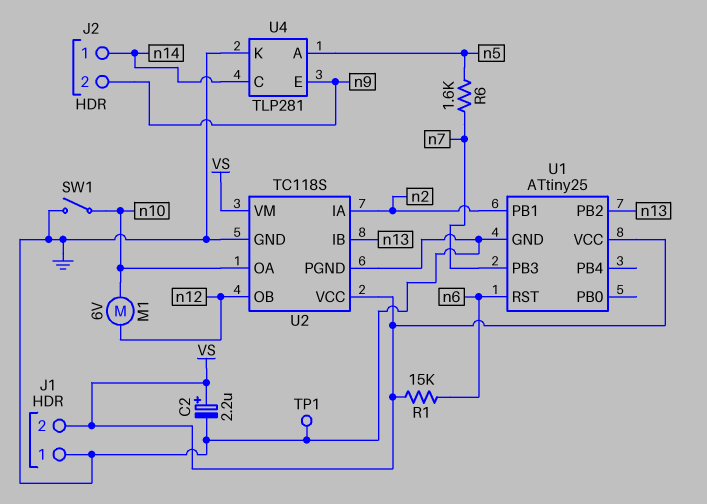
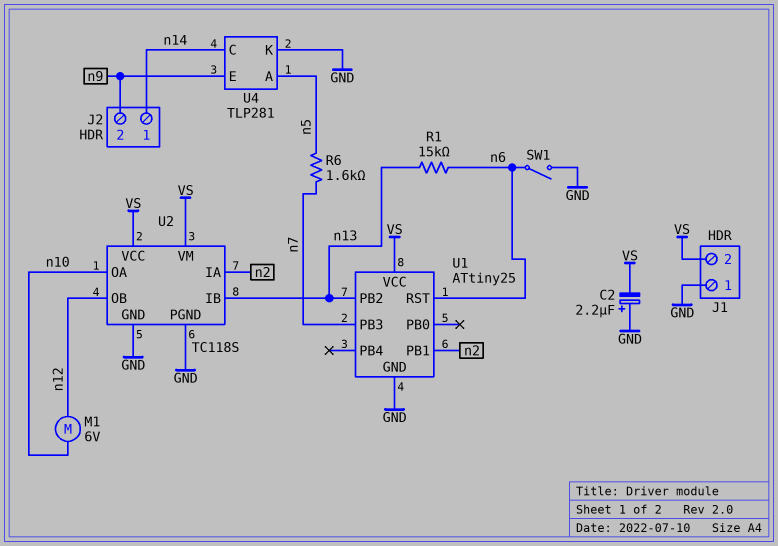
C2: 2.2uF (plus VS, minus GND) -> 2.2uF (plus GND, minus VS)
R1: 15k (VS, n6) -> 15k (n6, n13)
SW1: switch (GND, n10) -> switch (GND, n6)
TP1: test point (GND) -> none

